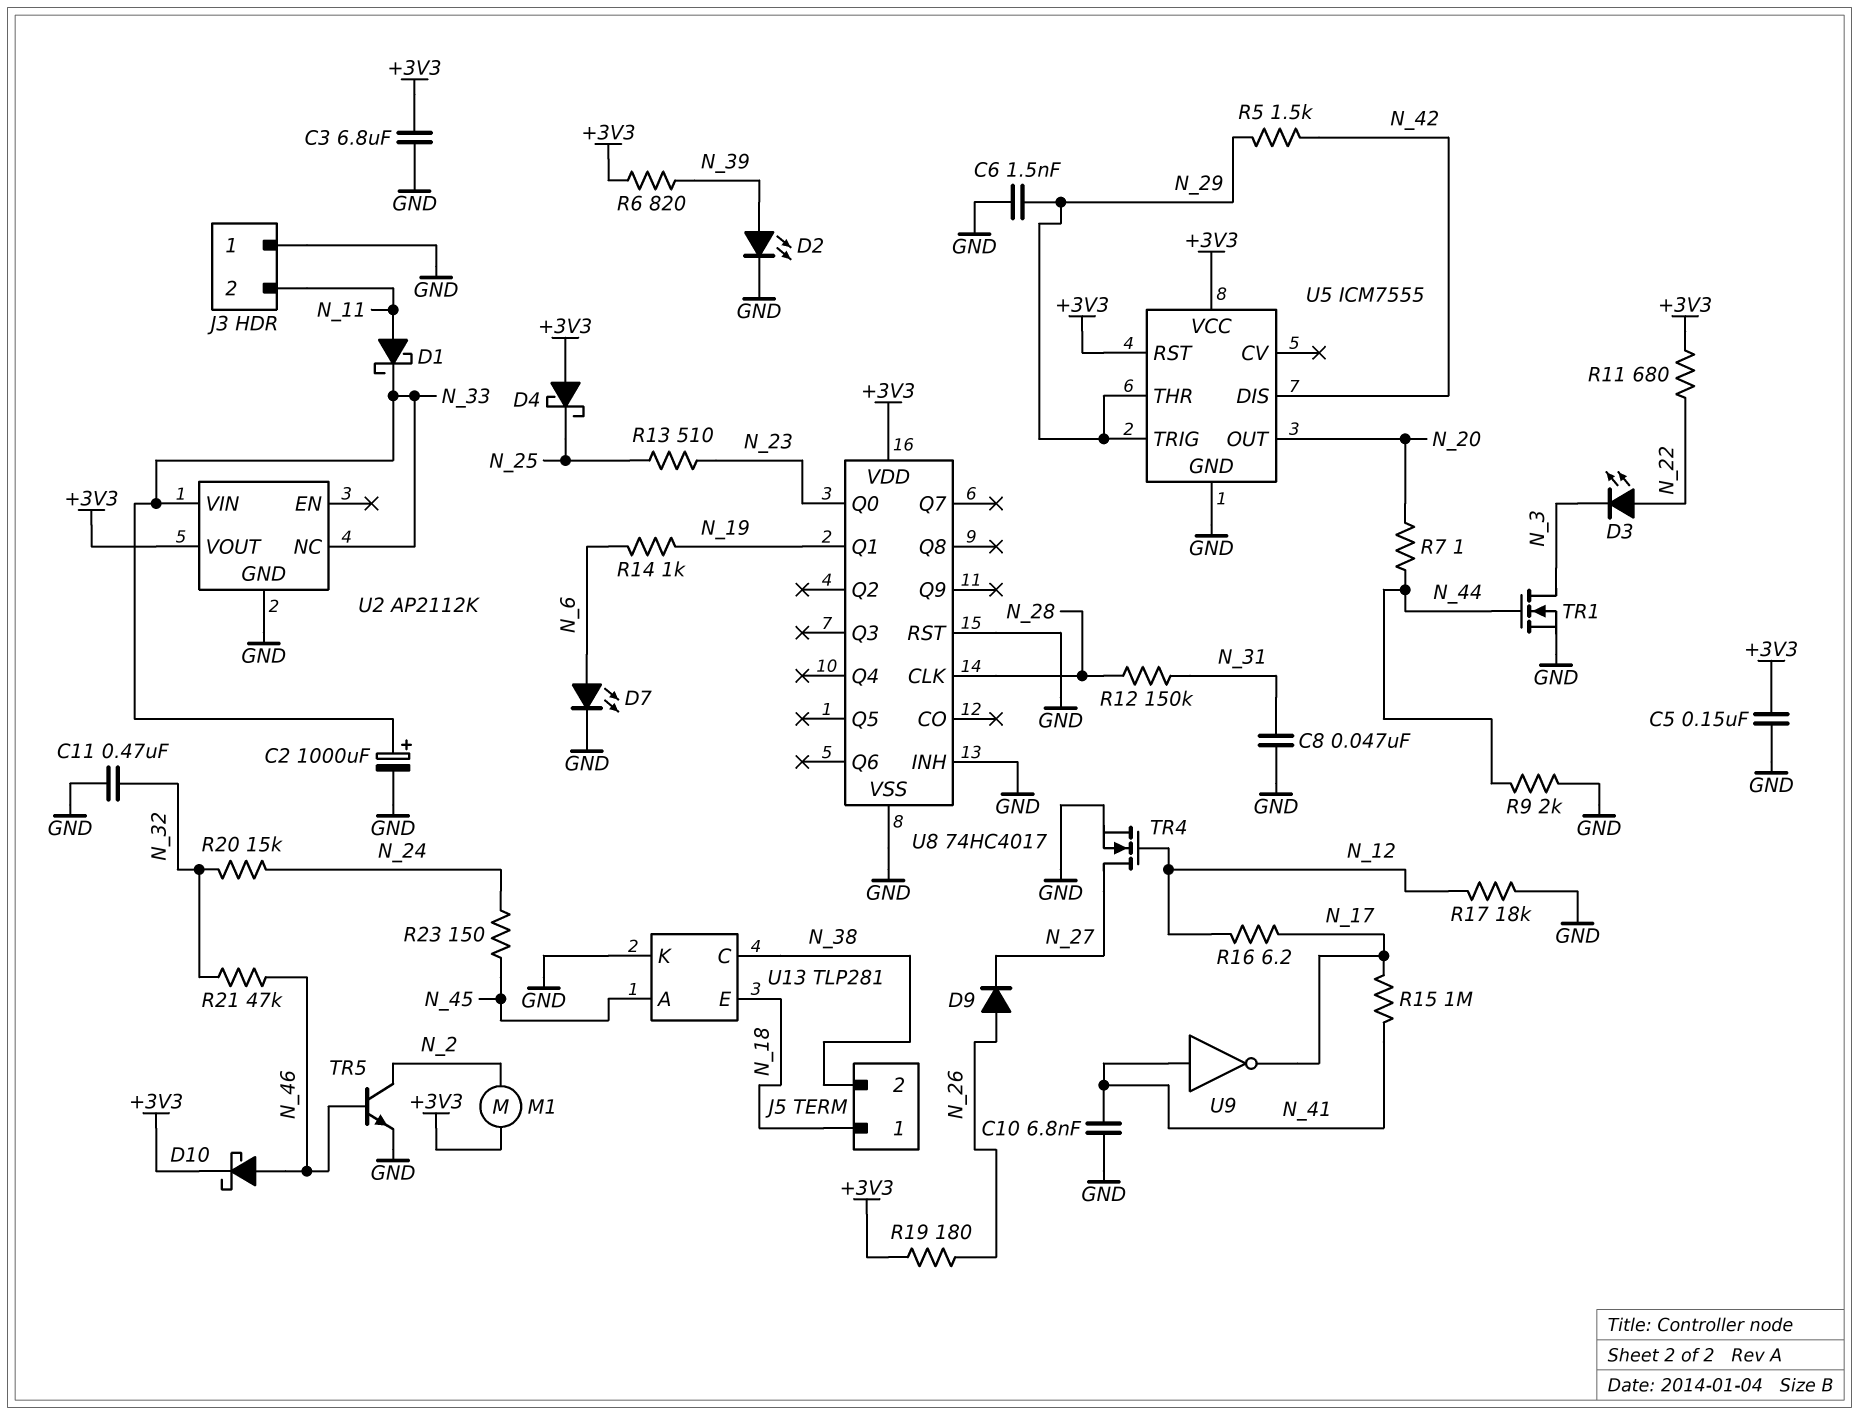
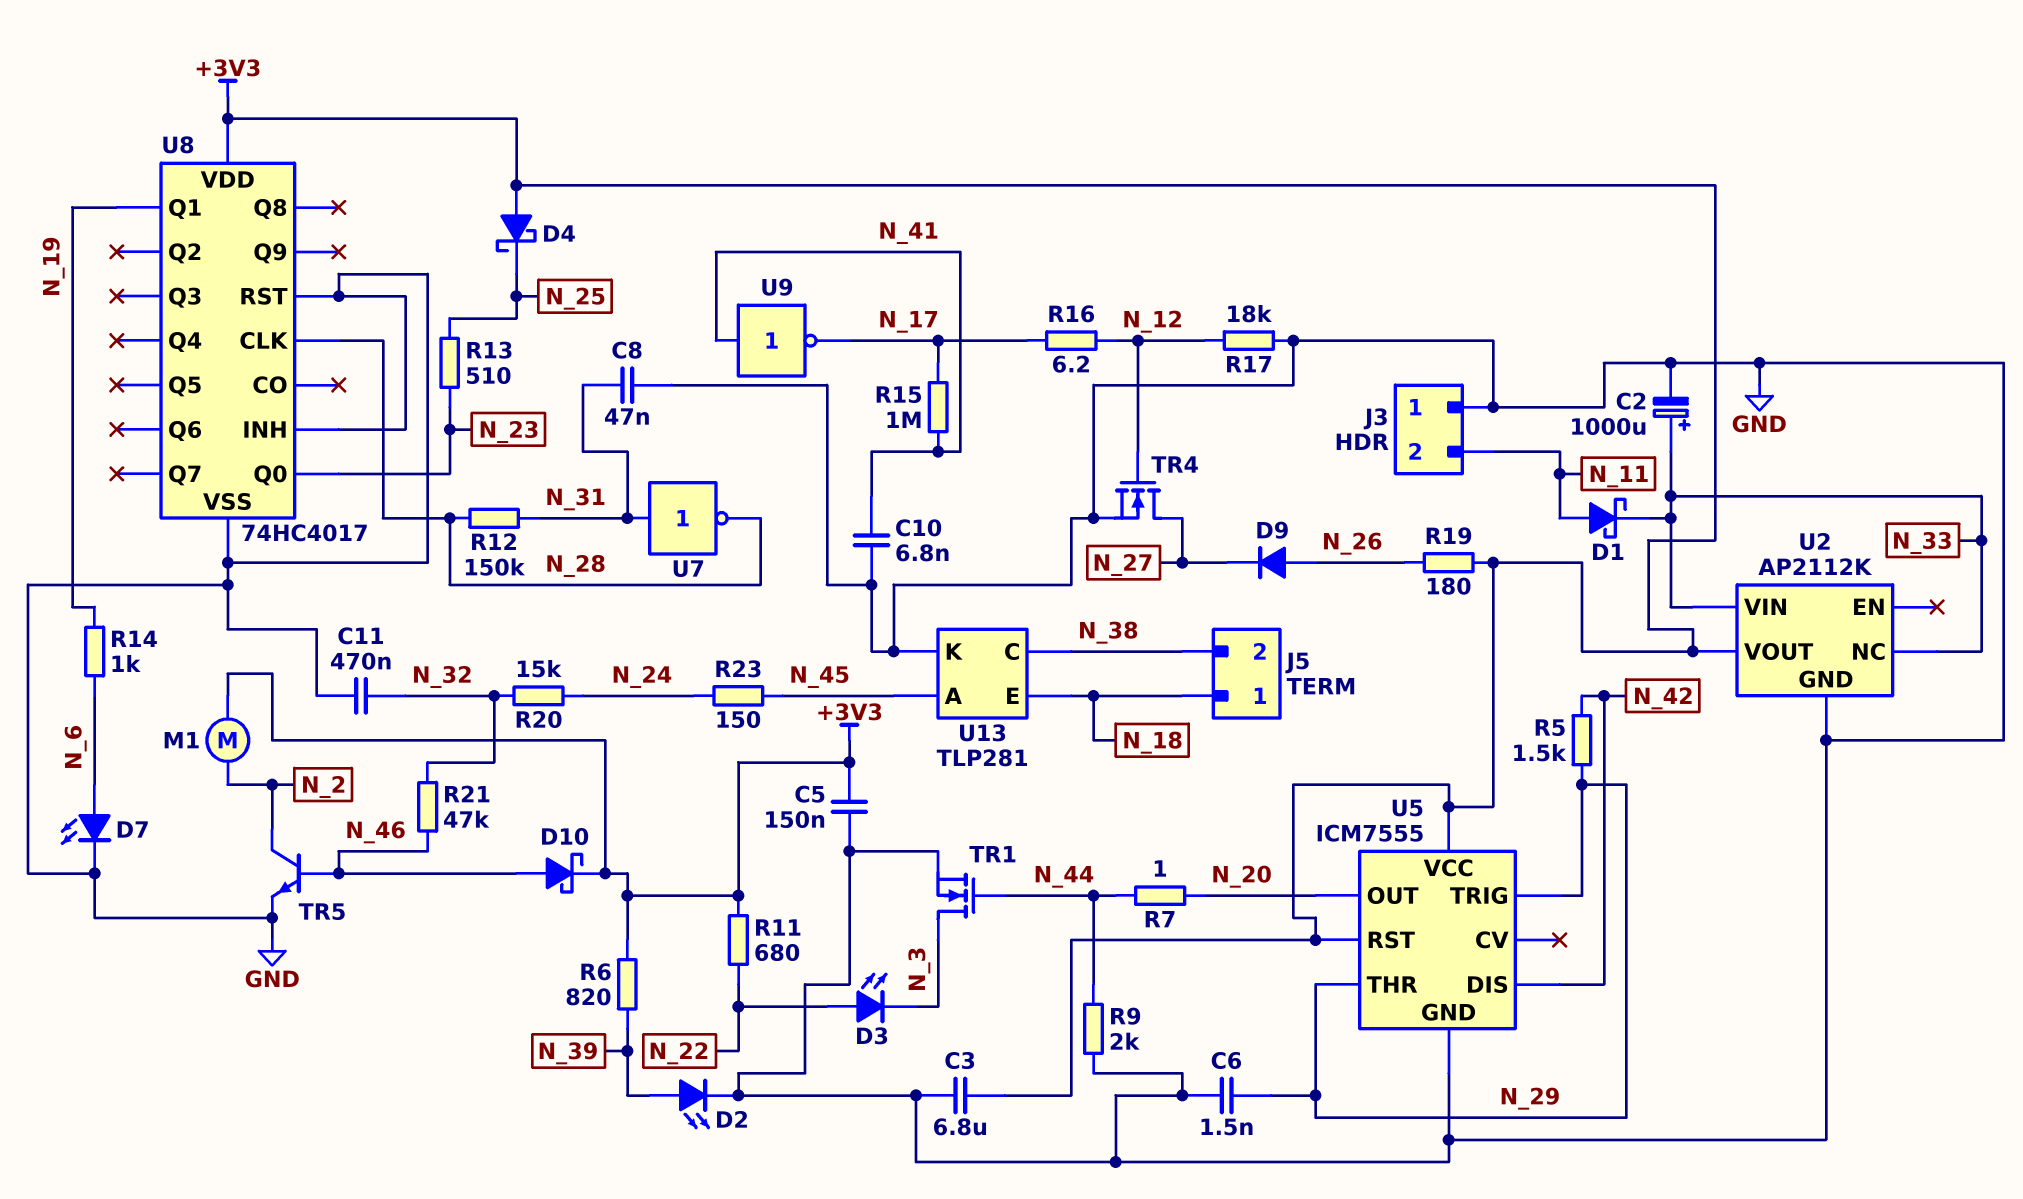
U7: none -> NOT (in N_31, out N_28)

